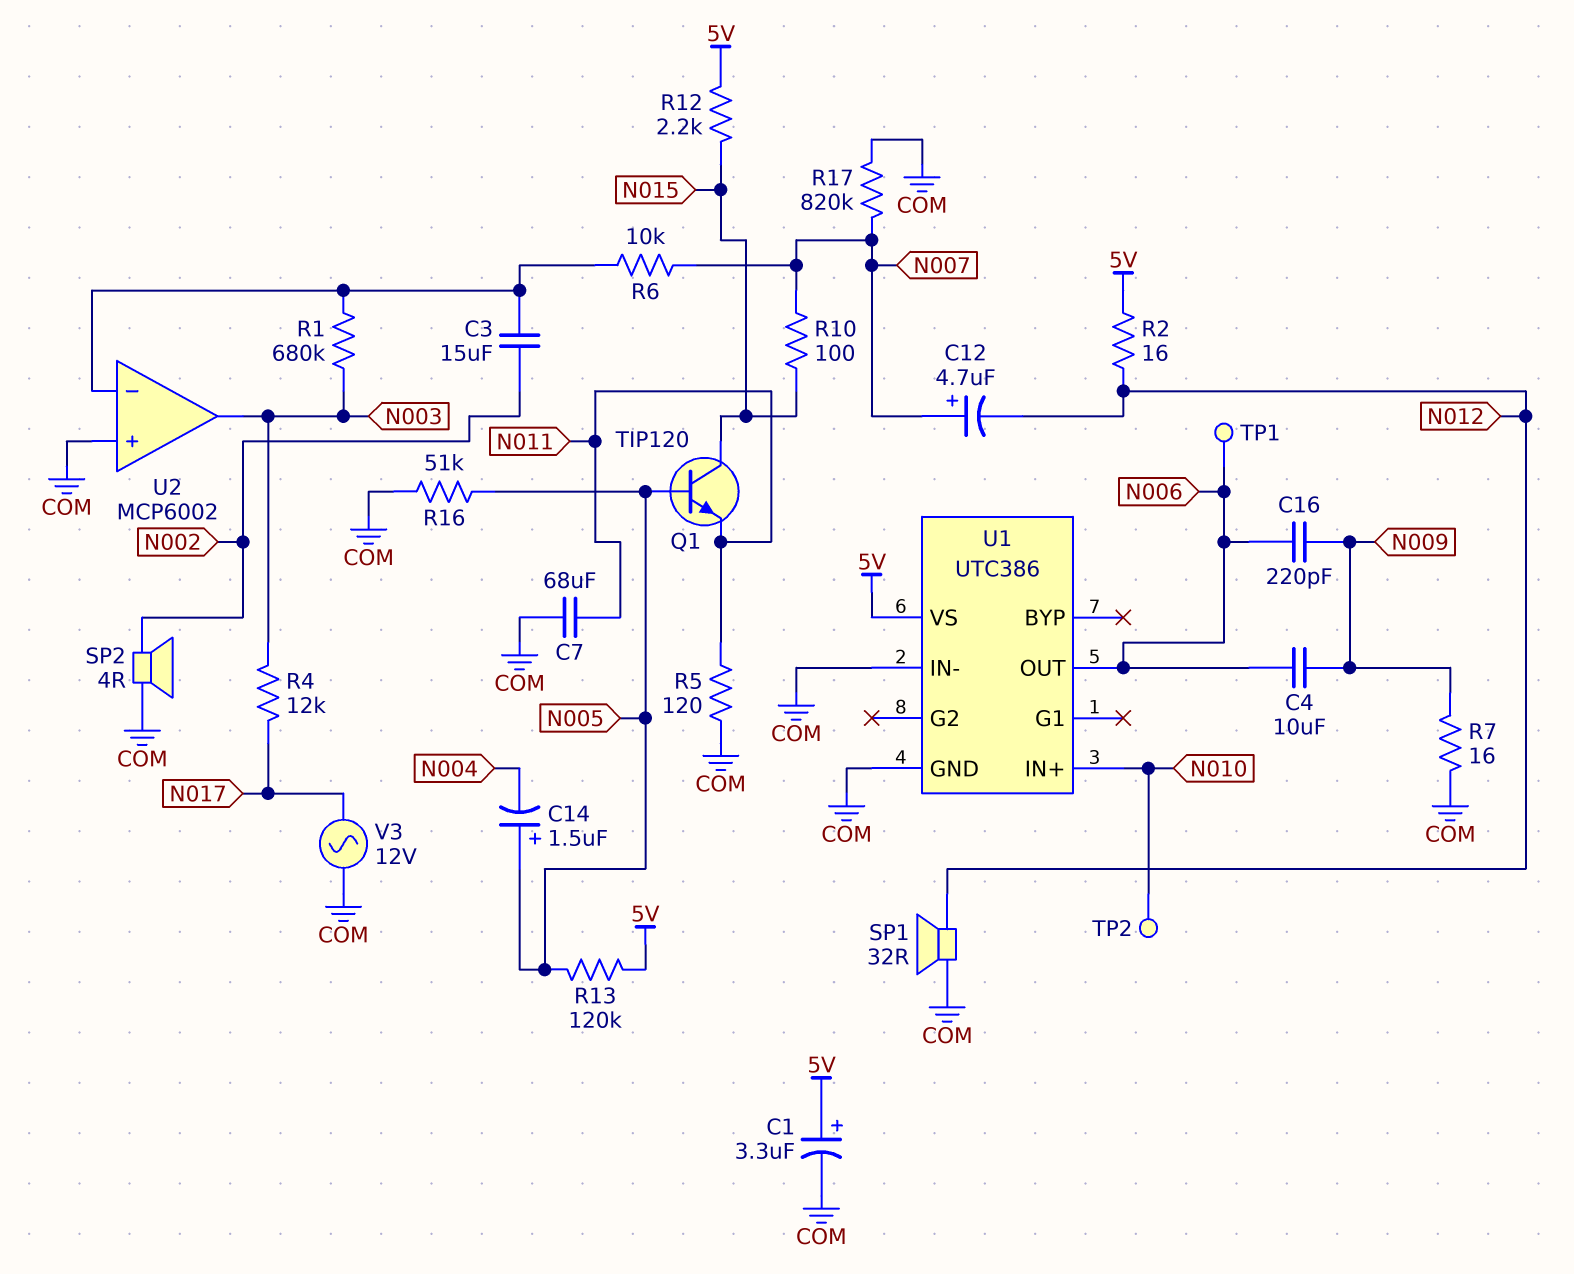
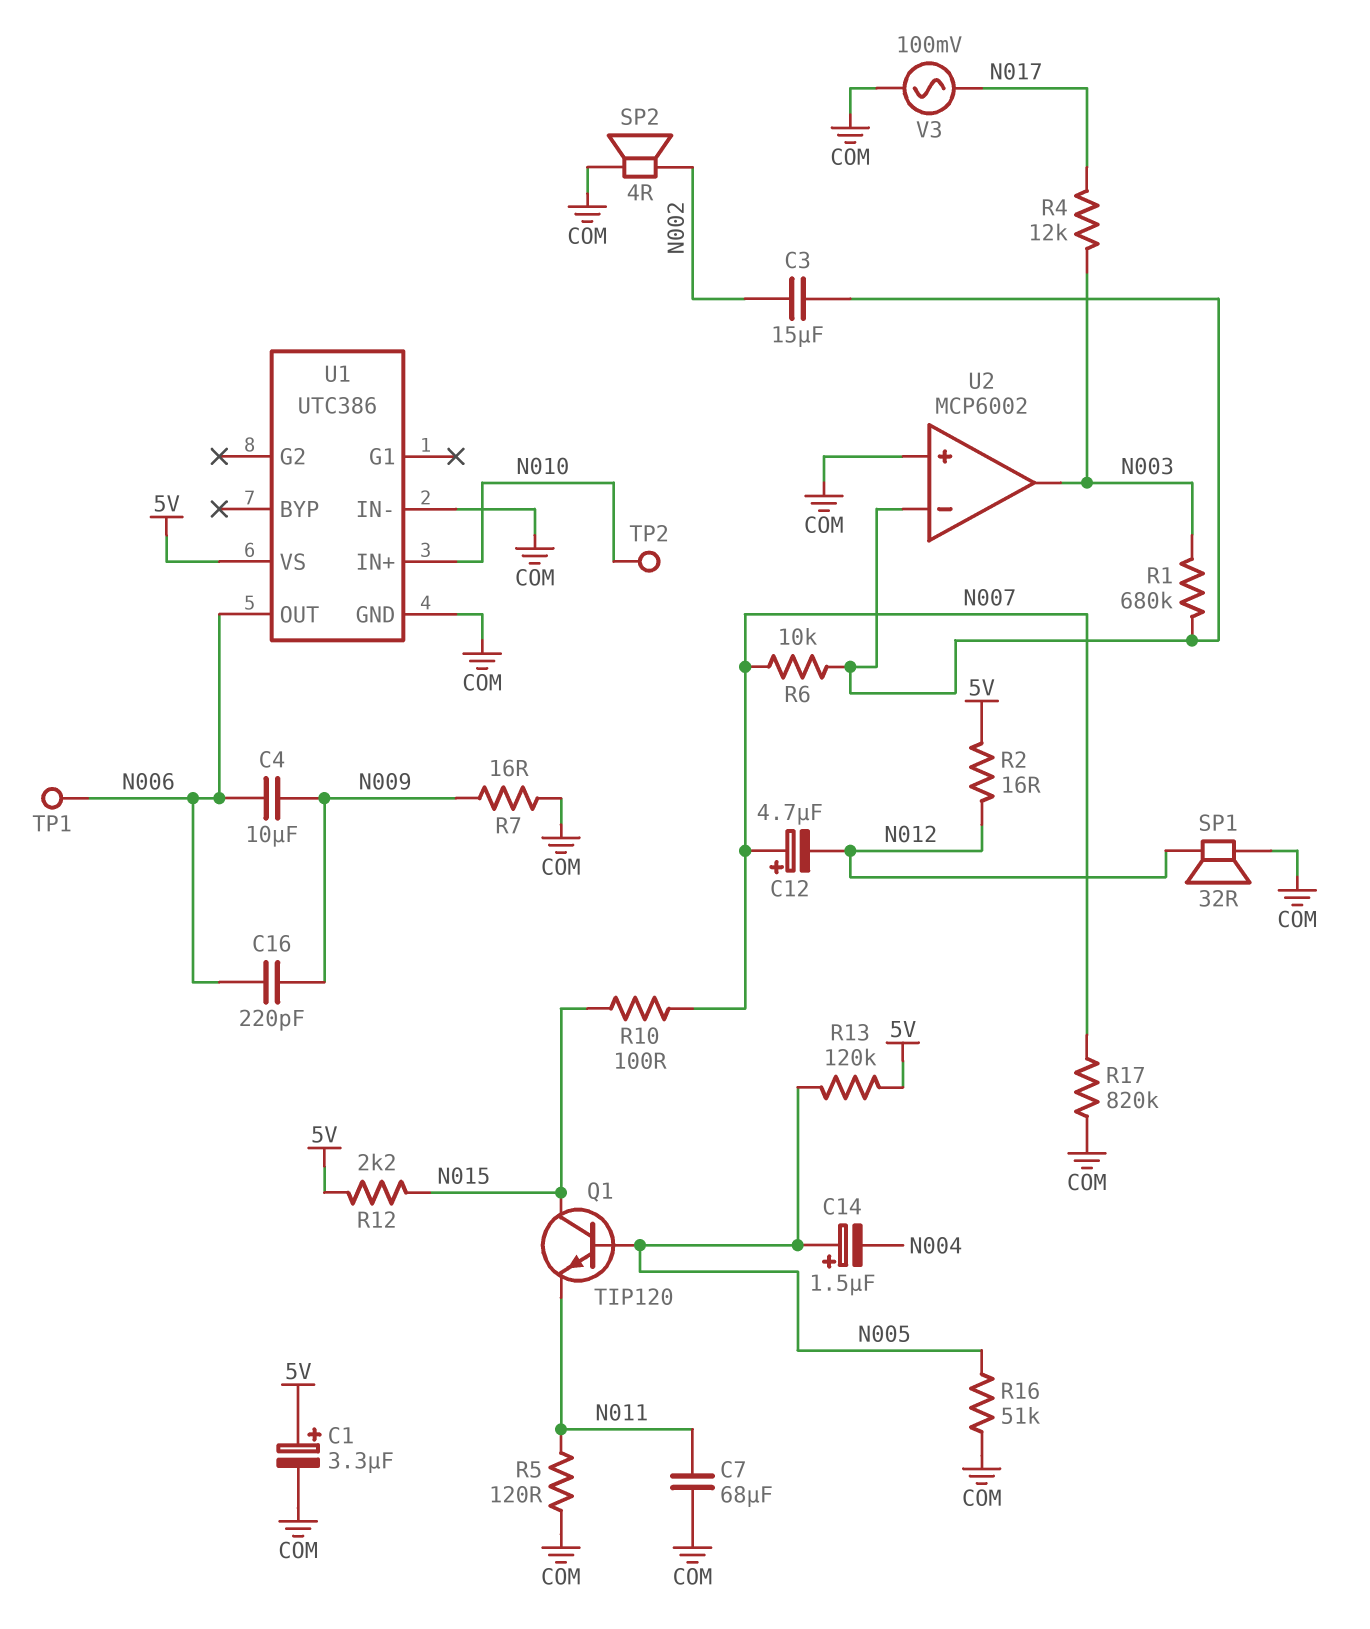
V3: AC 12V (COM, N017) -> AC 100mV (COM, N017)

